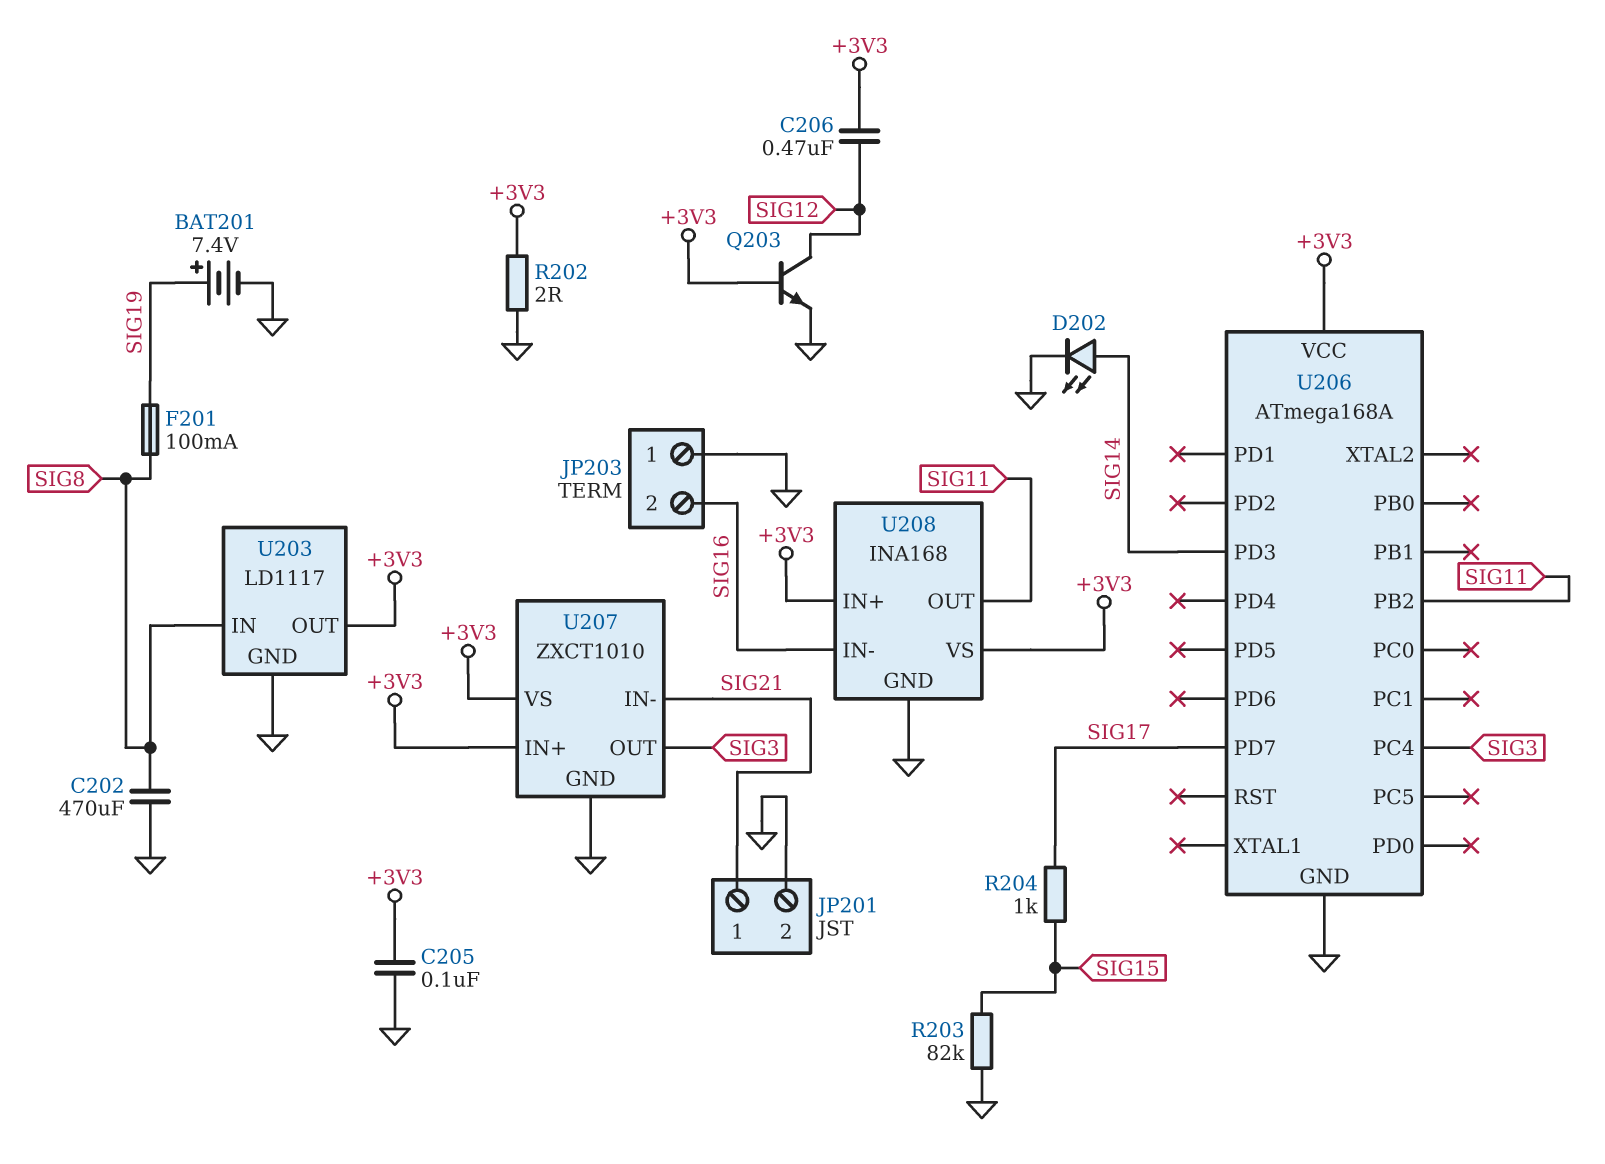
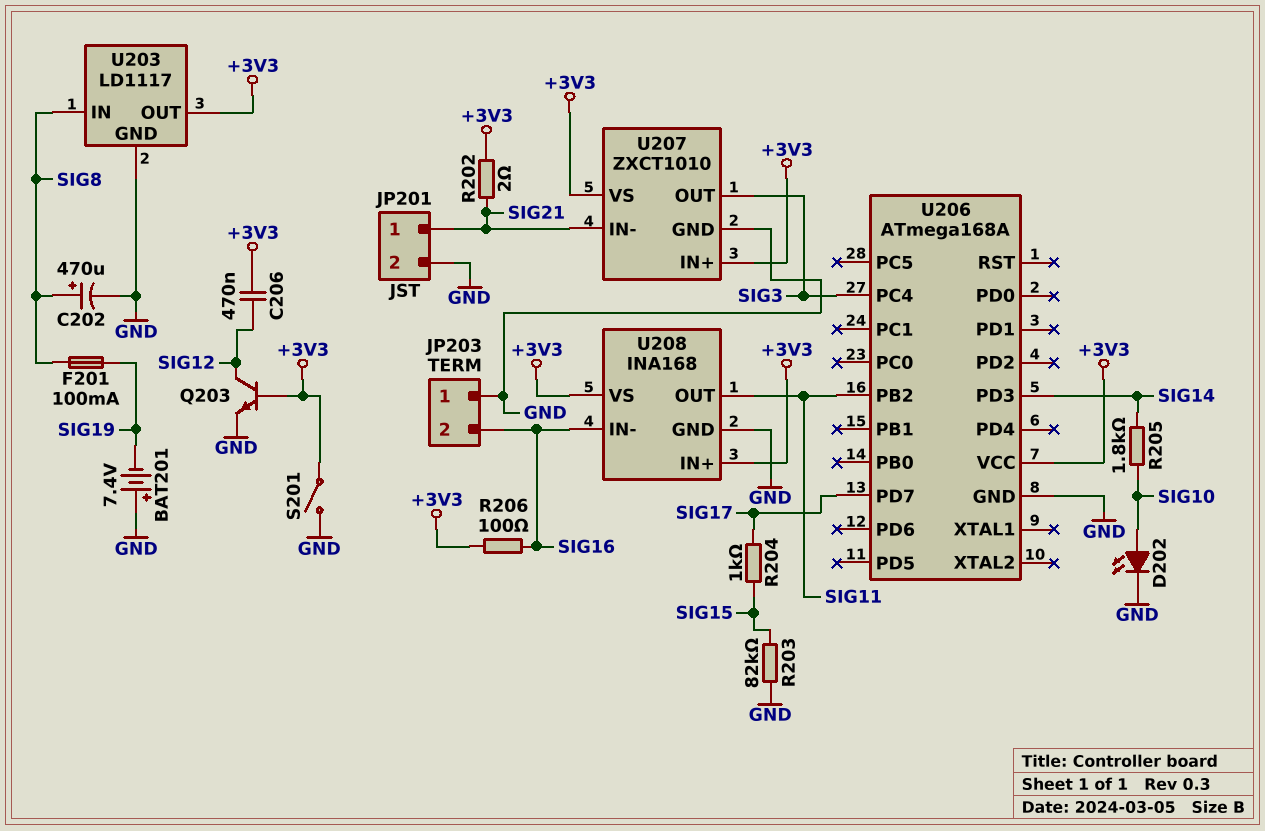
BAT201: 7.4V (plus SIG19, minus GND) -> 7.4V (plus GND, minus SIG19)
C202: 470uF (GND, SIG8) -> 470uF (plus SIG8, minus GND)
C205: 100nF (+3V3, GND) -> none
D202: LED (A SIG14, K GND) -> LED (A SIG10, K GND)
R202: 2 (+3V3, GND) -> 2 (+3V3, SIG21)
R205: none -> 1.8k (SIG10, SIG14)
R206: none -> 100 (+3V3, SIG16)
S201: none -> switch (+3V3, GND)

